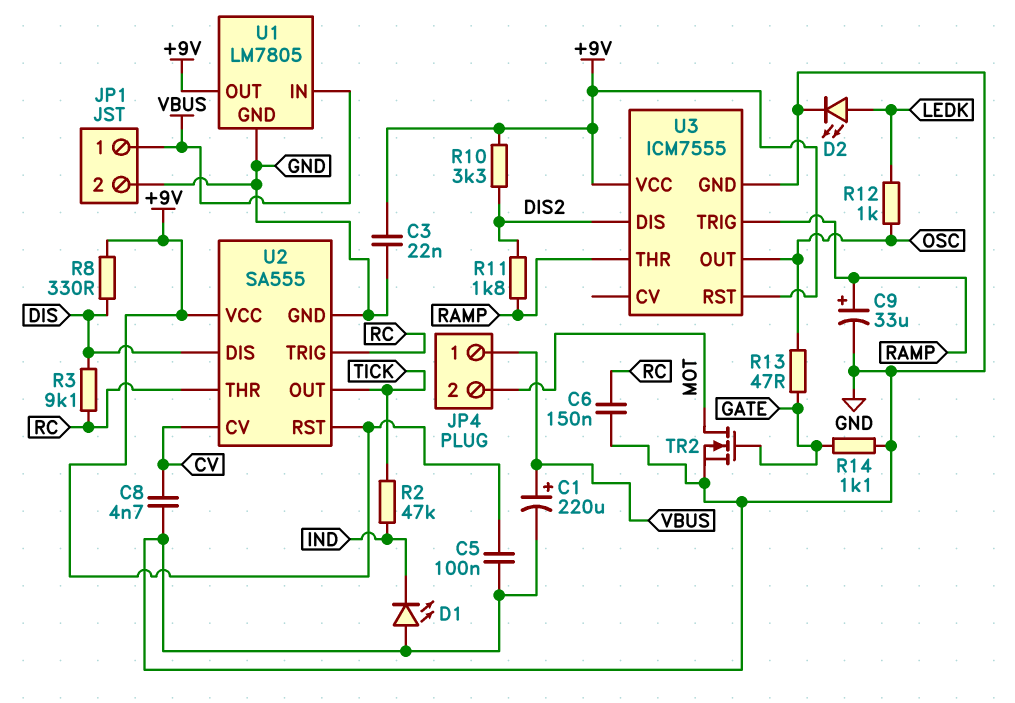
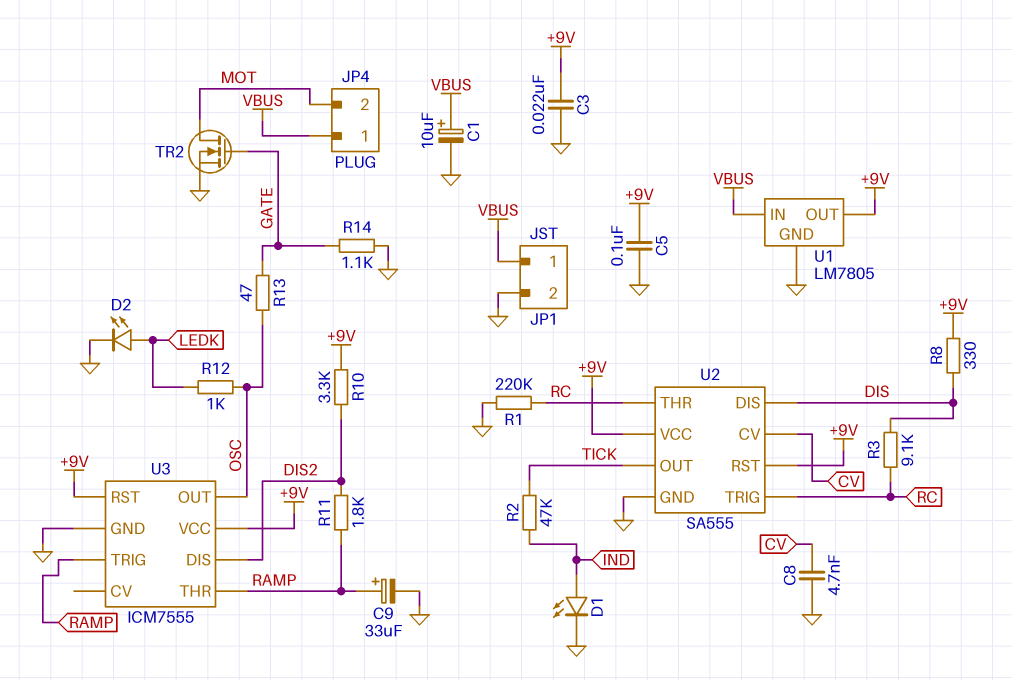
C1: 220uF (plus VBUS, minus GND) -> 10uF (plus VBUS, minus GND)
C6: 150nF (GND, RC) -> none
D1: LED (A GND, K IND) -> LED (A IND, K GND)
R1: none -> 220k (GND, RC)

